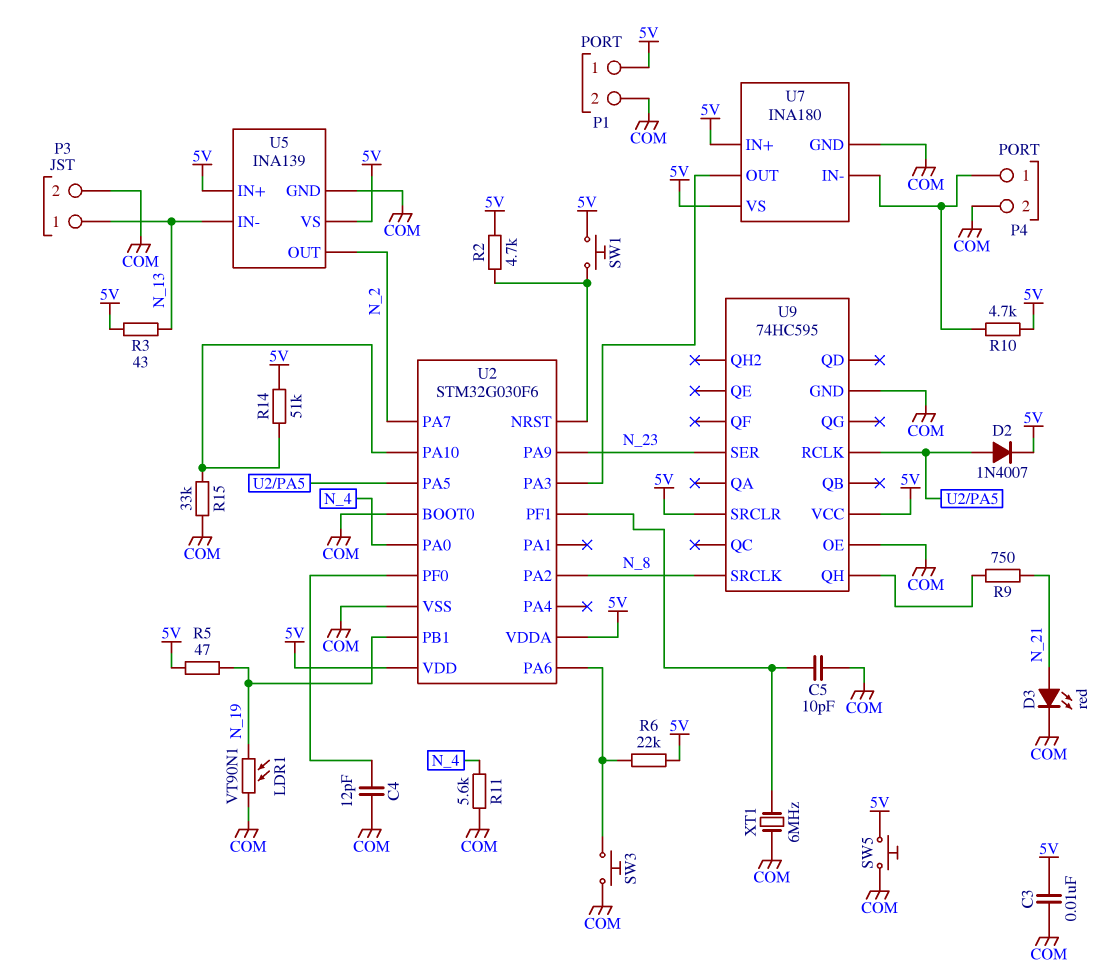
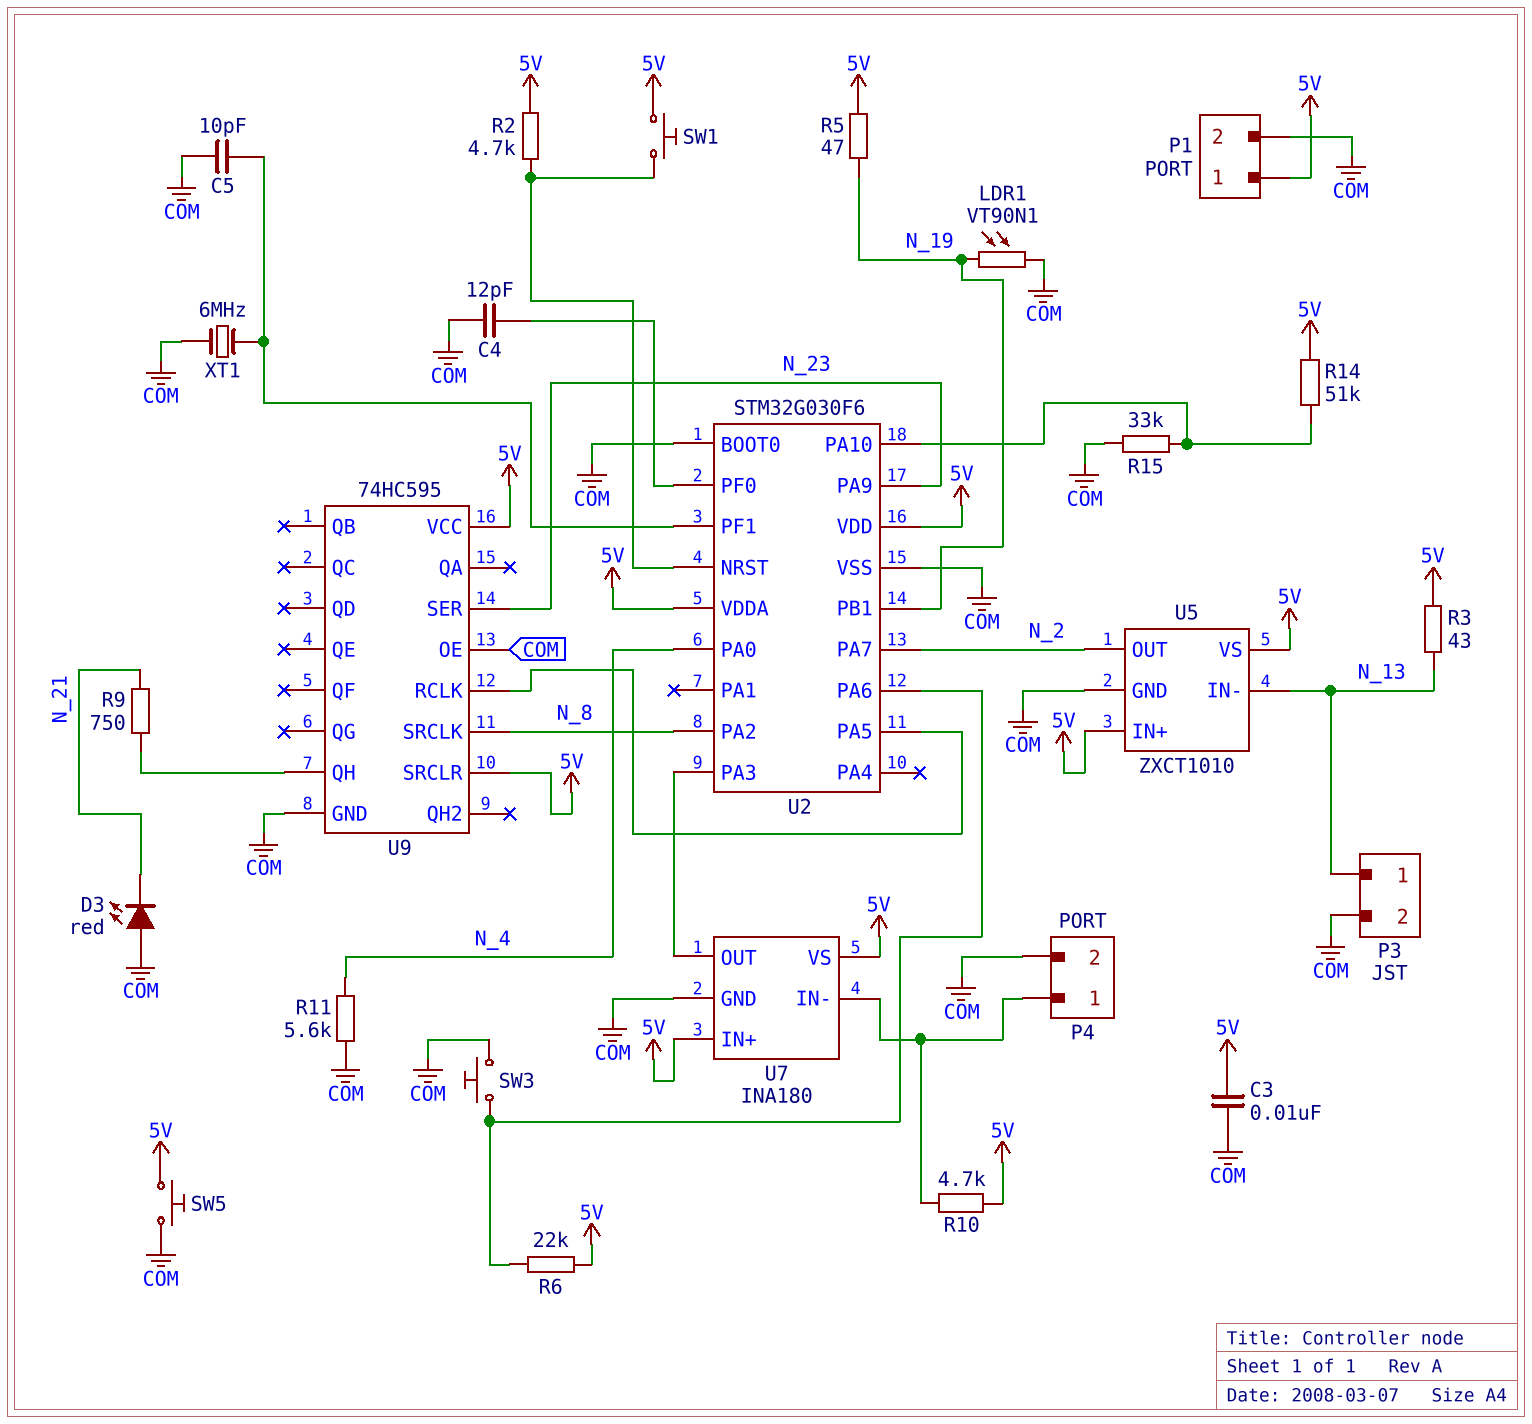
D2: diode 1N4007 (A U2/PA5, K 5V) -> none
D3: LED red (A N_21, K COM) -> LED red (A COM, K N_21)
U5: INA139 -> ZXCT1010

